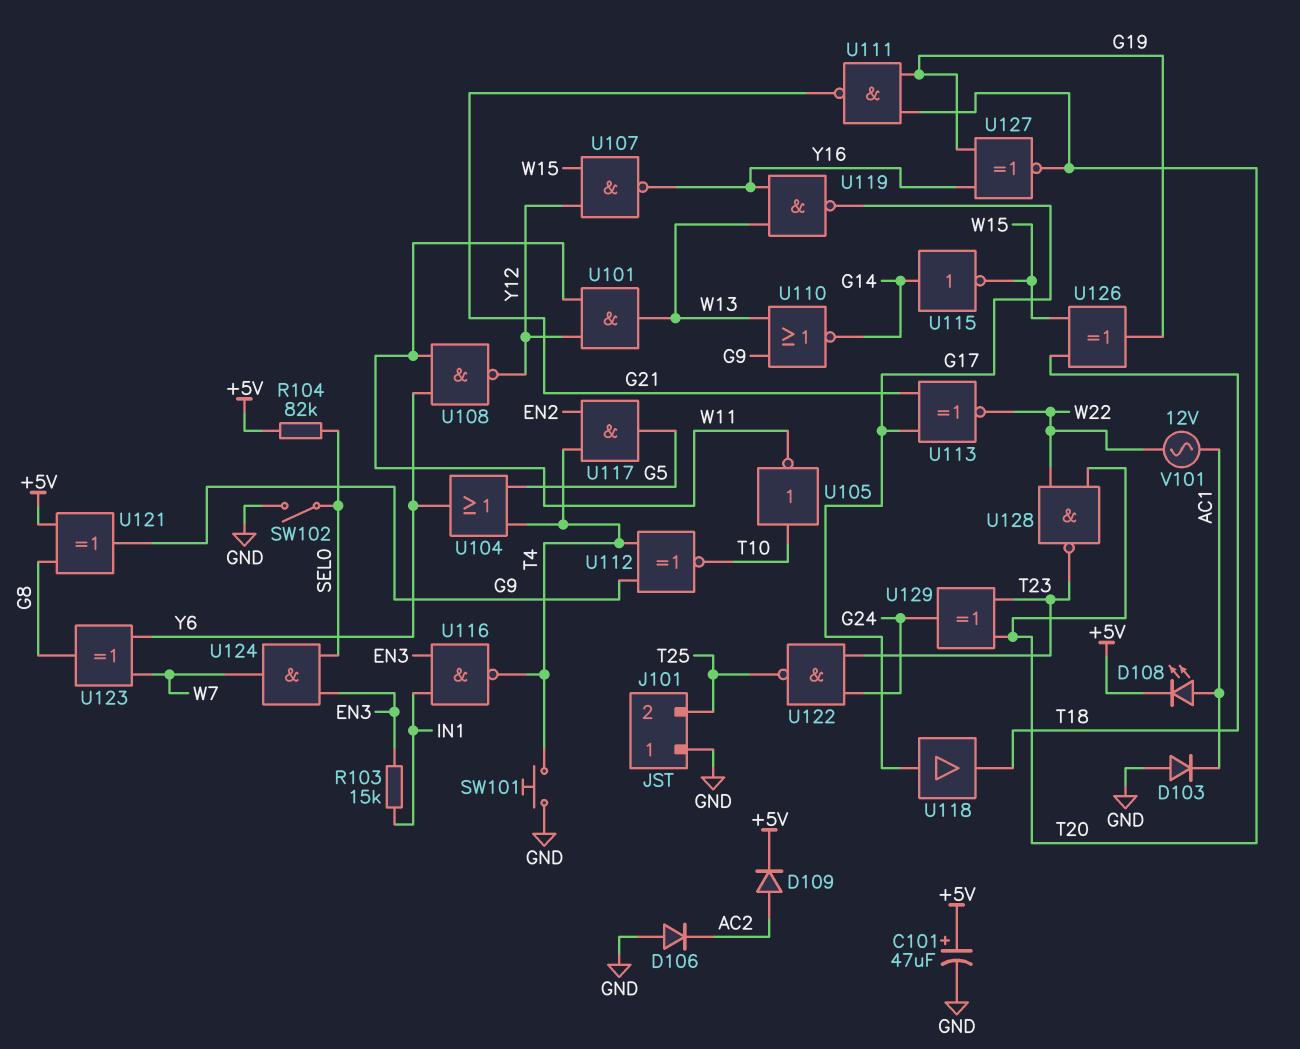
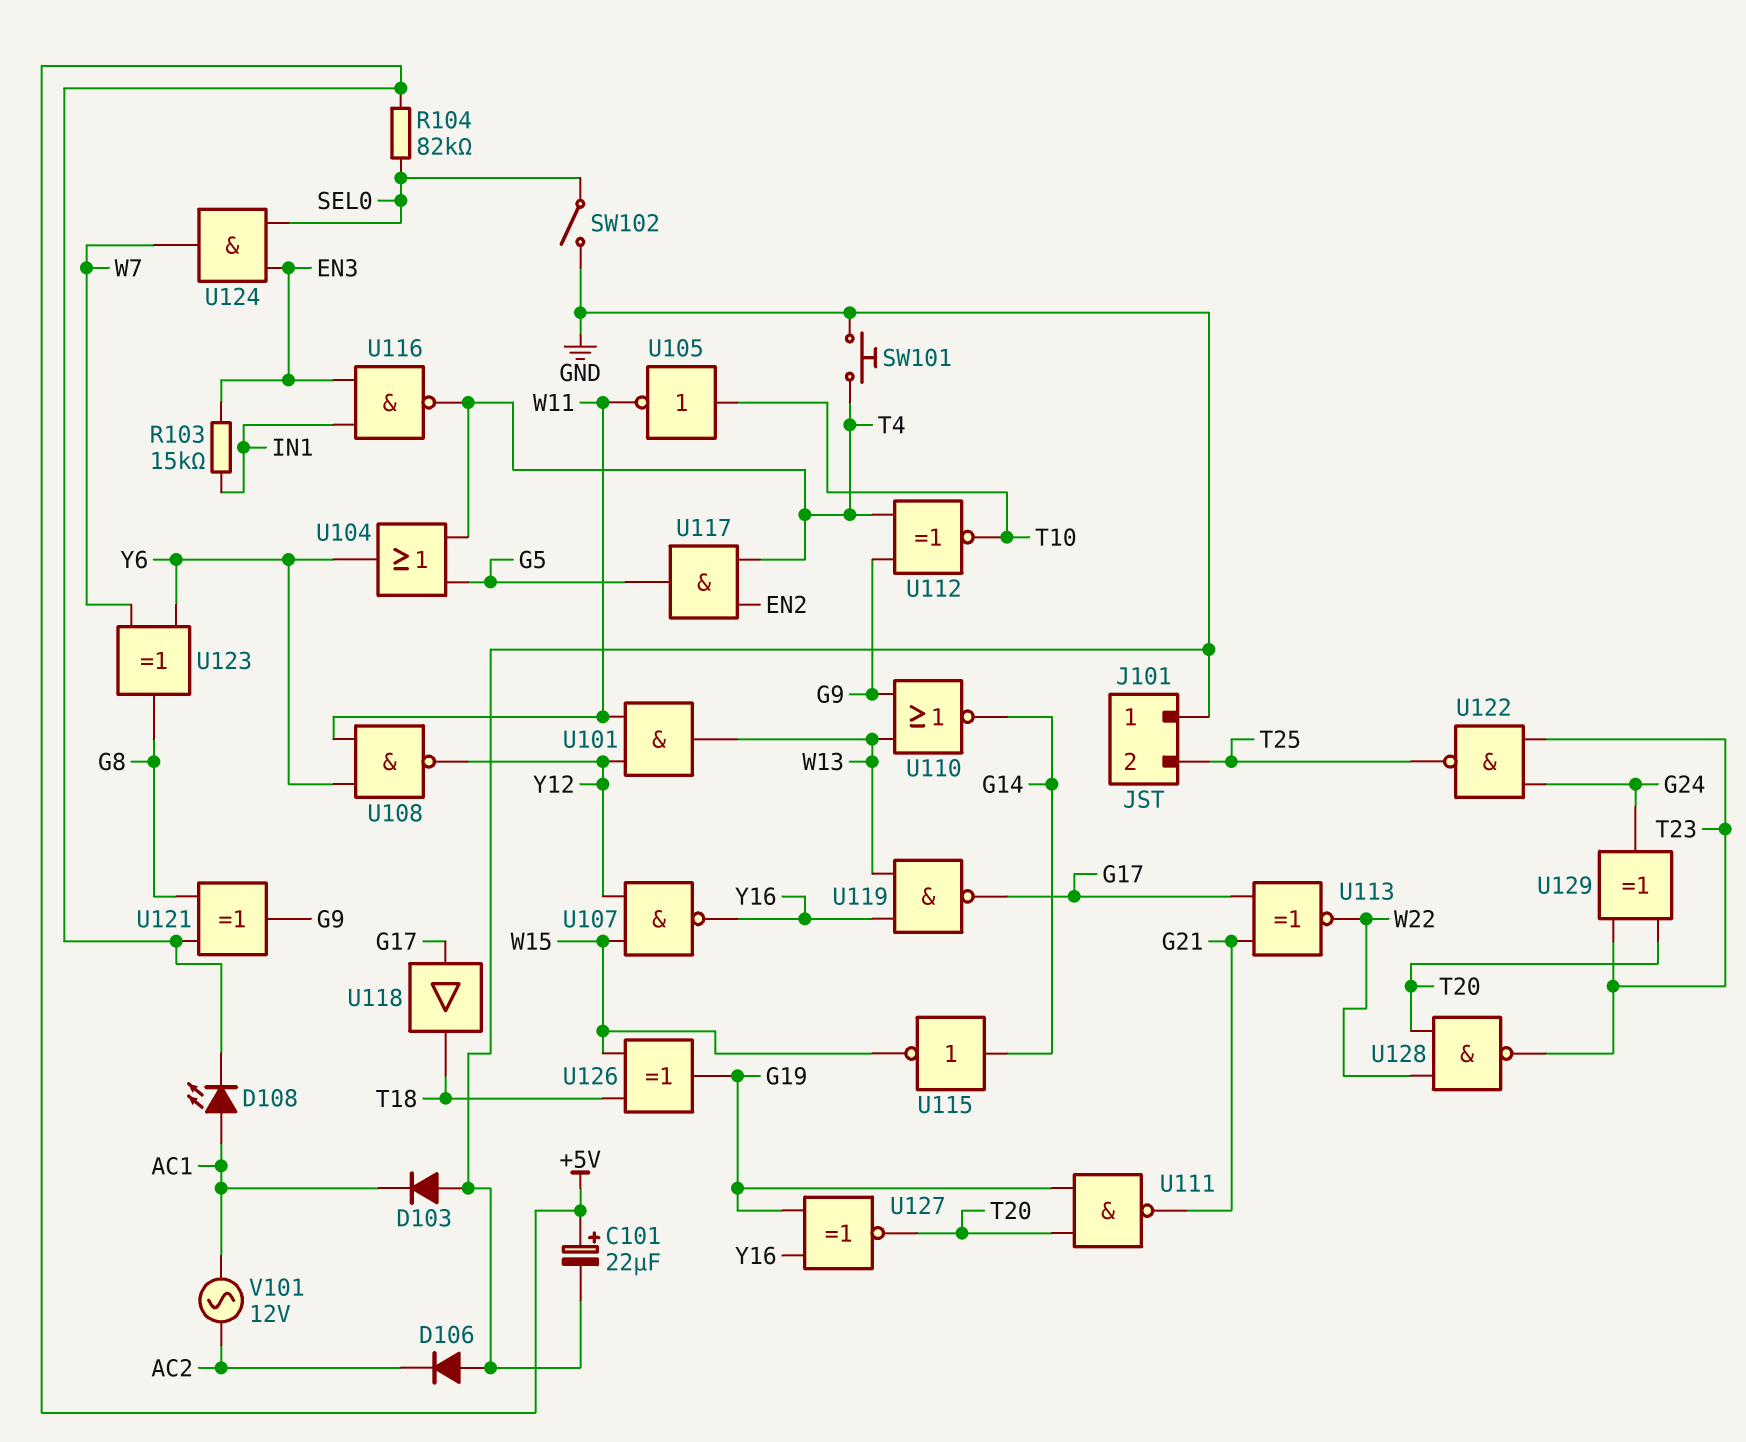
C101: 47uF (plus +5V, minus GND) -> 22uF (plus +5V, minus GND)
D109: diode (A AC2, K +5V) -> none
V101: AC 12V (AC1, W22) -> AC 12V (AC1, AC2)

